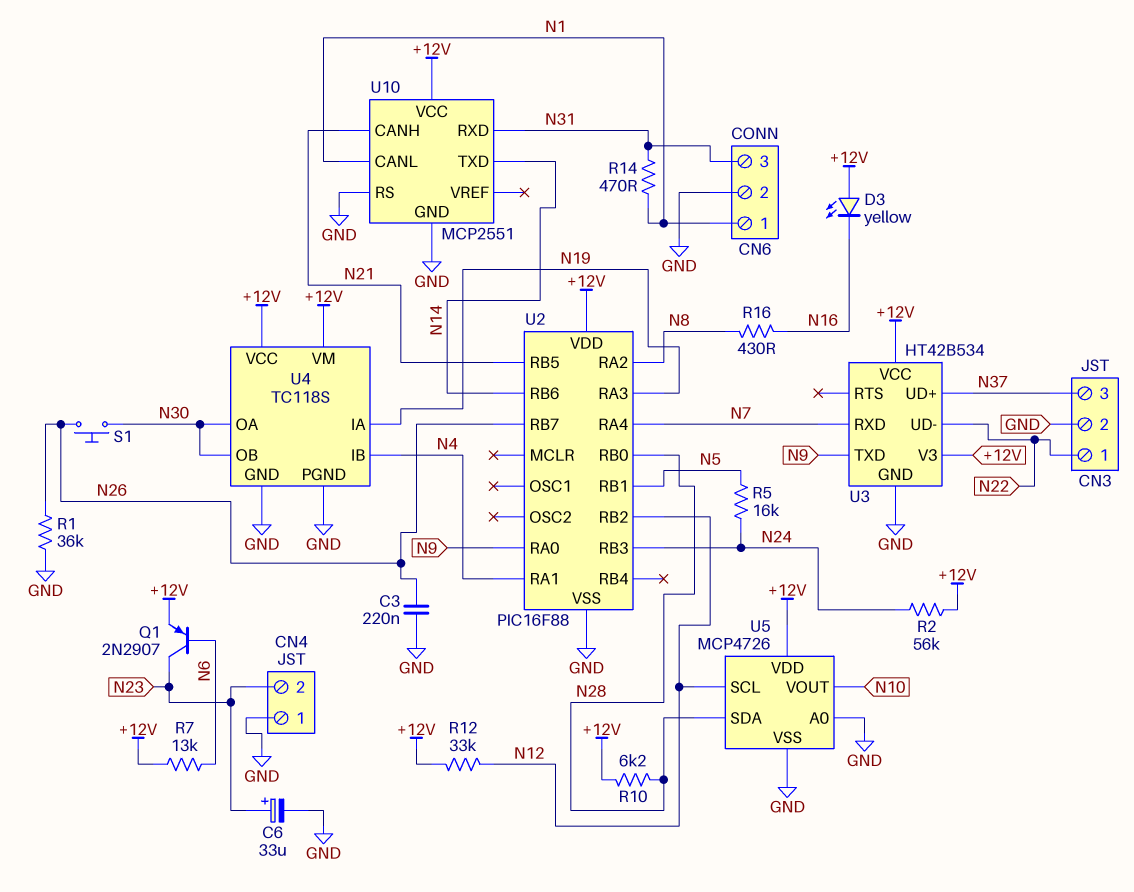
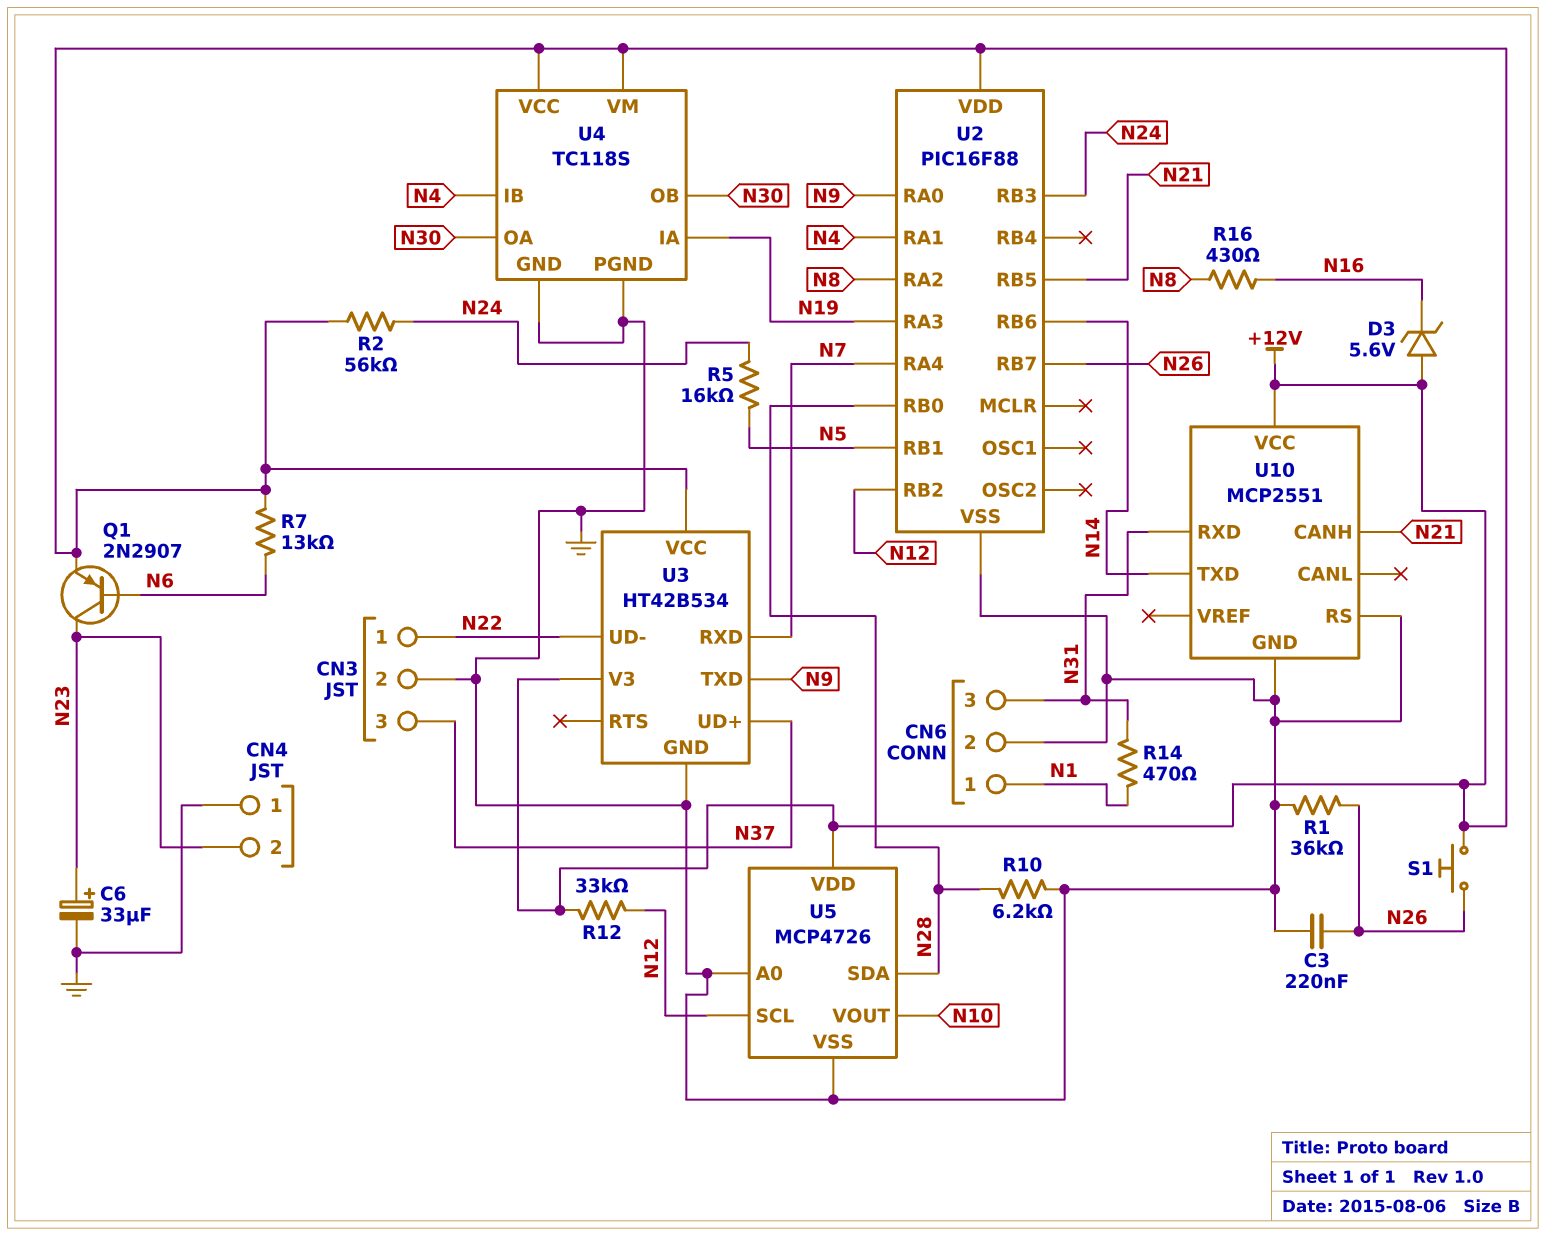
D3: LED yellow (A +12V, K N16) -> zener 5.6V (A +12V, K N16)
R10: 6.2k (+12V, N28) -> 6.2k (GND, N28)
S1: button (N26, N30) -> button (+12V, N26)
U10 pin CANL: N1 -> none

